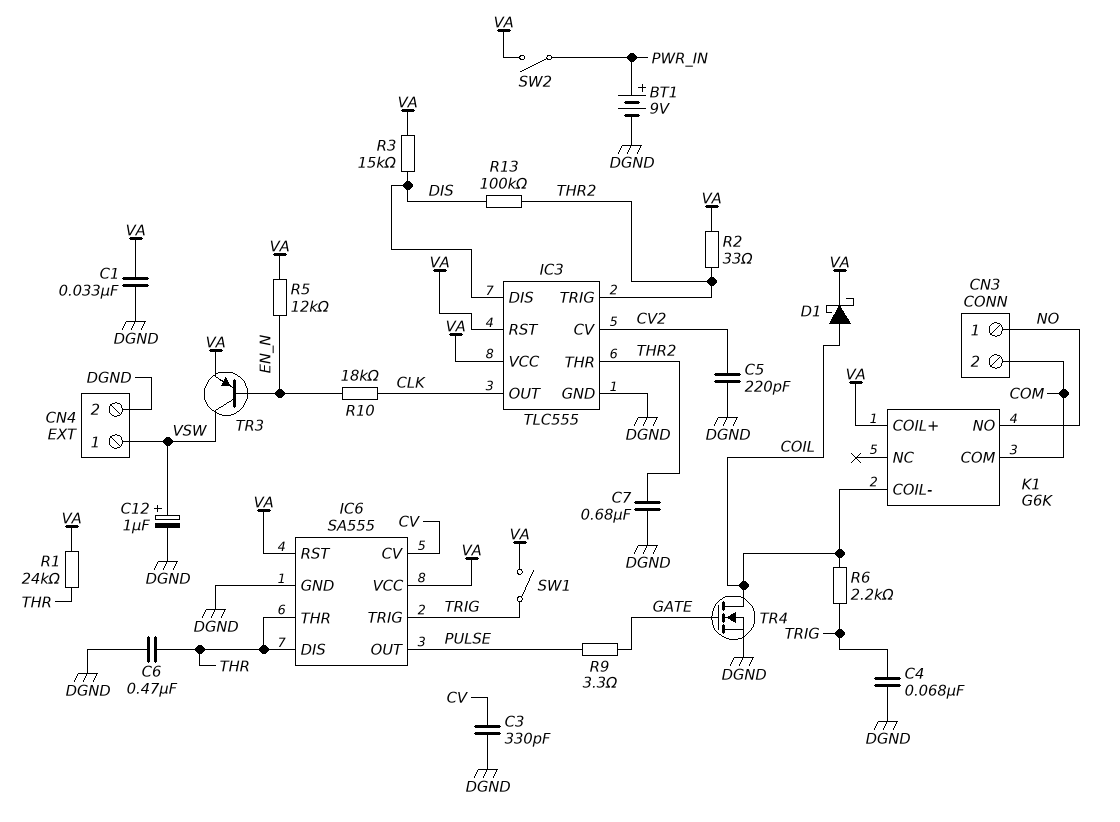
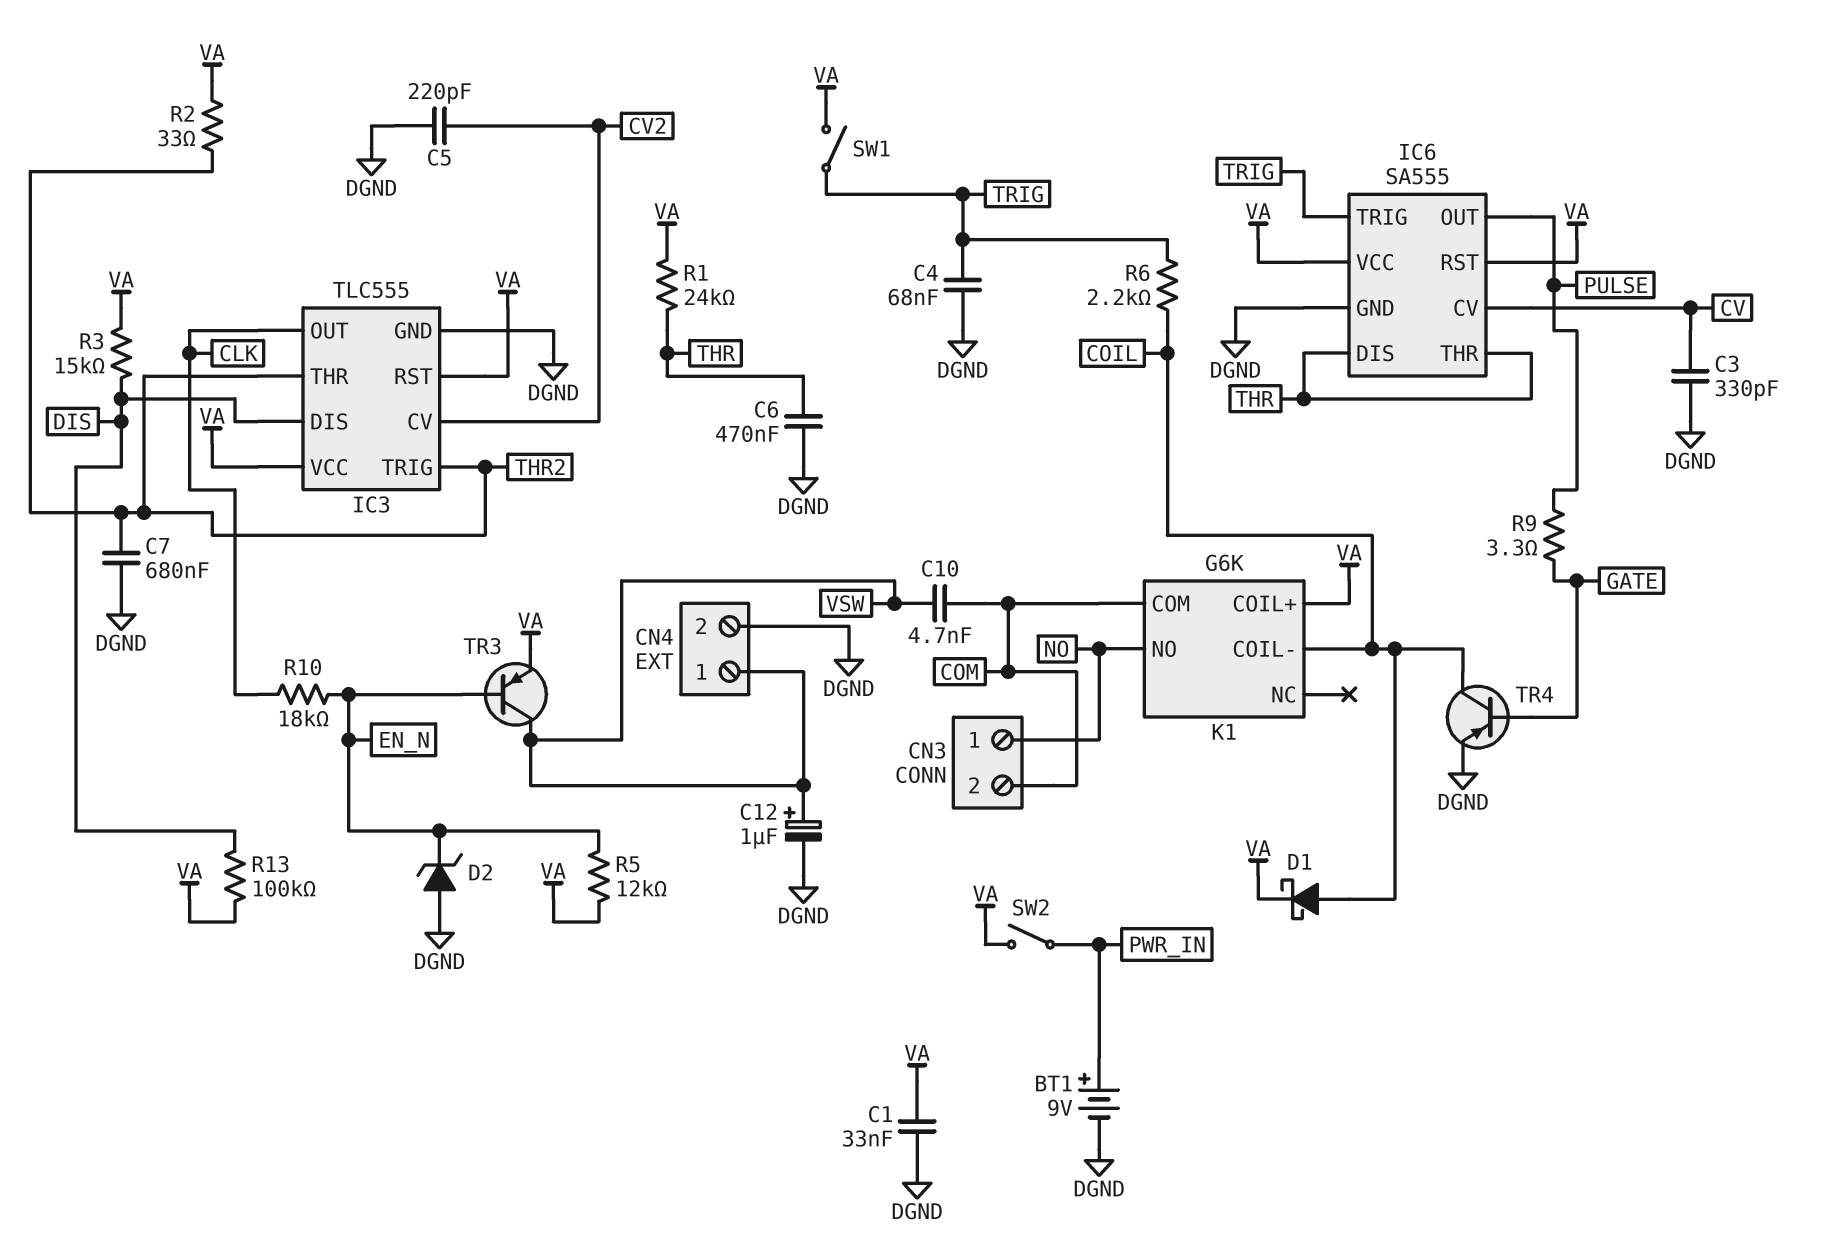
C10: none -> 4.7nF (COM, VSW)
D2: none -> zener (A DGND, K EN_N)
R13: 100k (DIS, THR2) -> 100k (DIS, VA)
TR4: NMOS (G GATE, D COIL, S DGND) -> PNP (B GATE, C COIL, E DGND)

